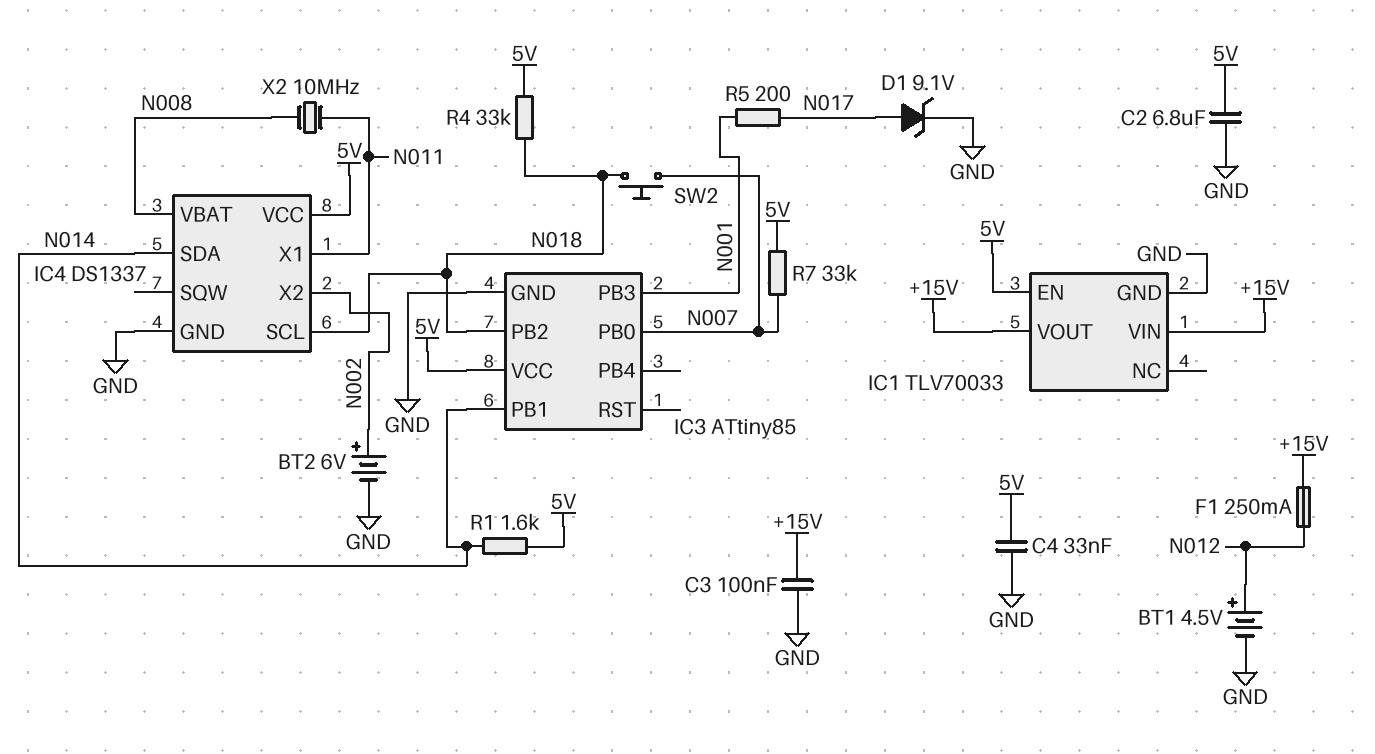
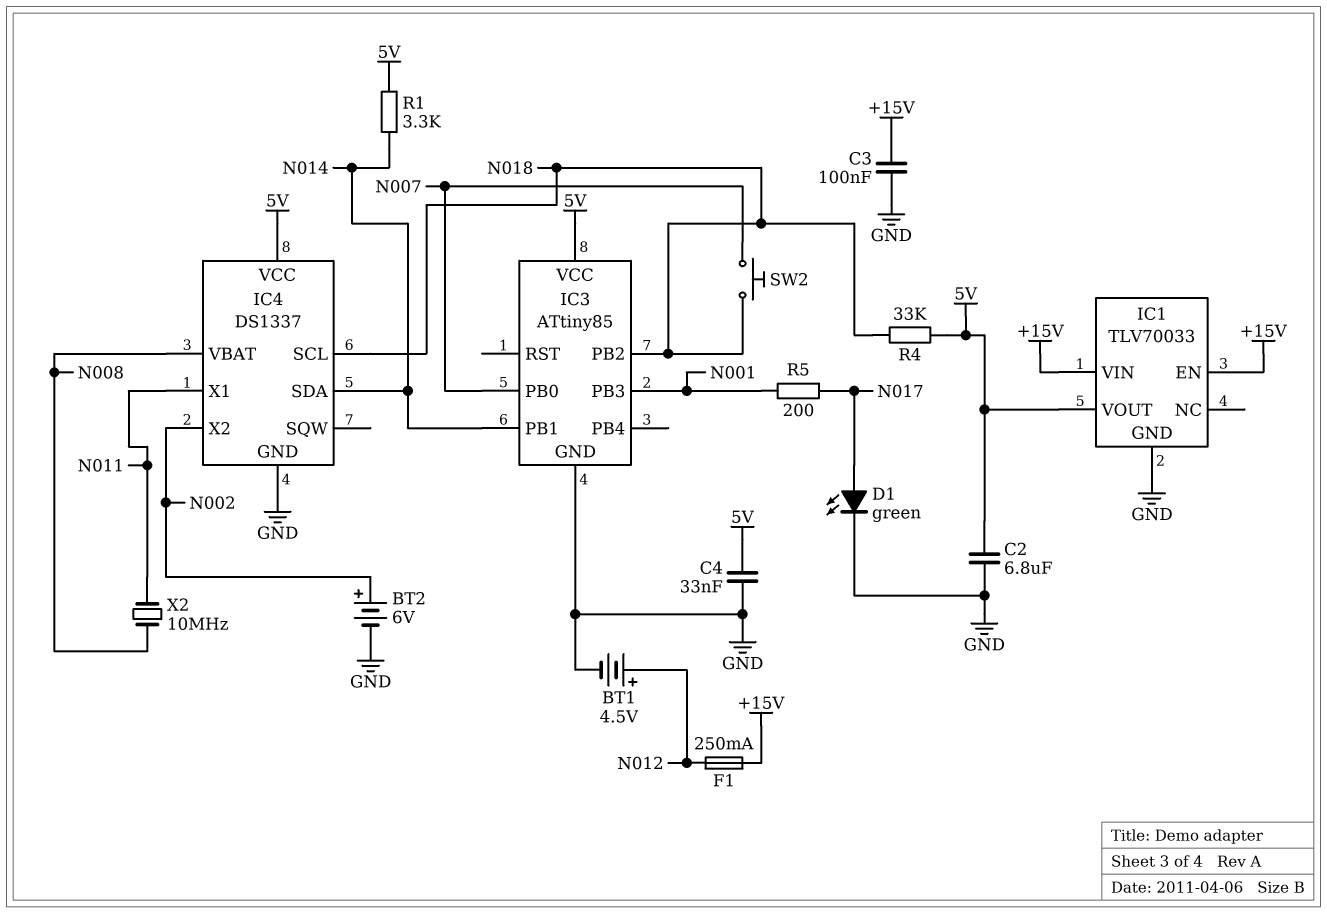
D1: zener 9.1V (A N017, K GND) -> LED green (A N017, K GND)
IC1 pin EN: 5V -> +15V
IC1 pin VOUT: +15V -> 5V
R1: 1.6k (5V, N014) -> 3.3k (5V, N014)
R7: 33k (5V, N007) -> none

